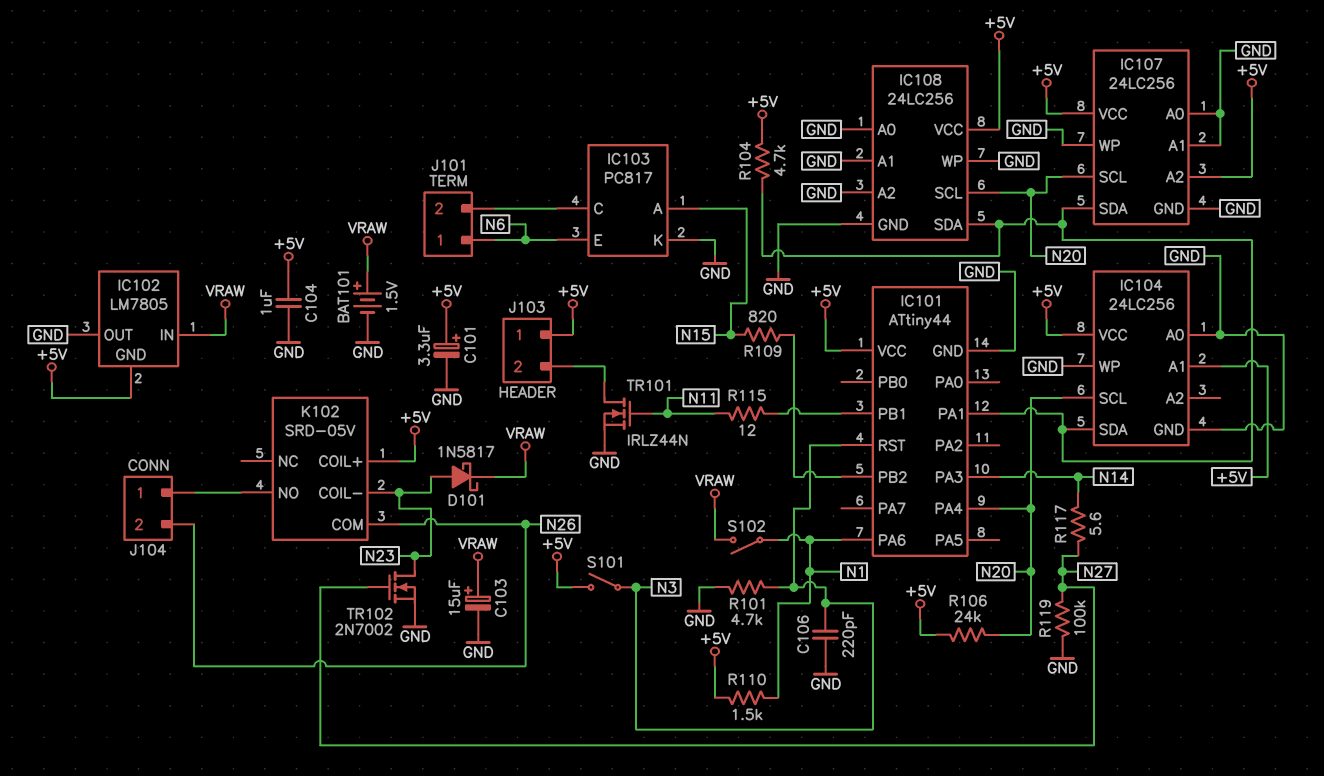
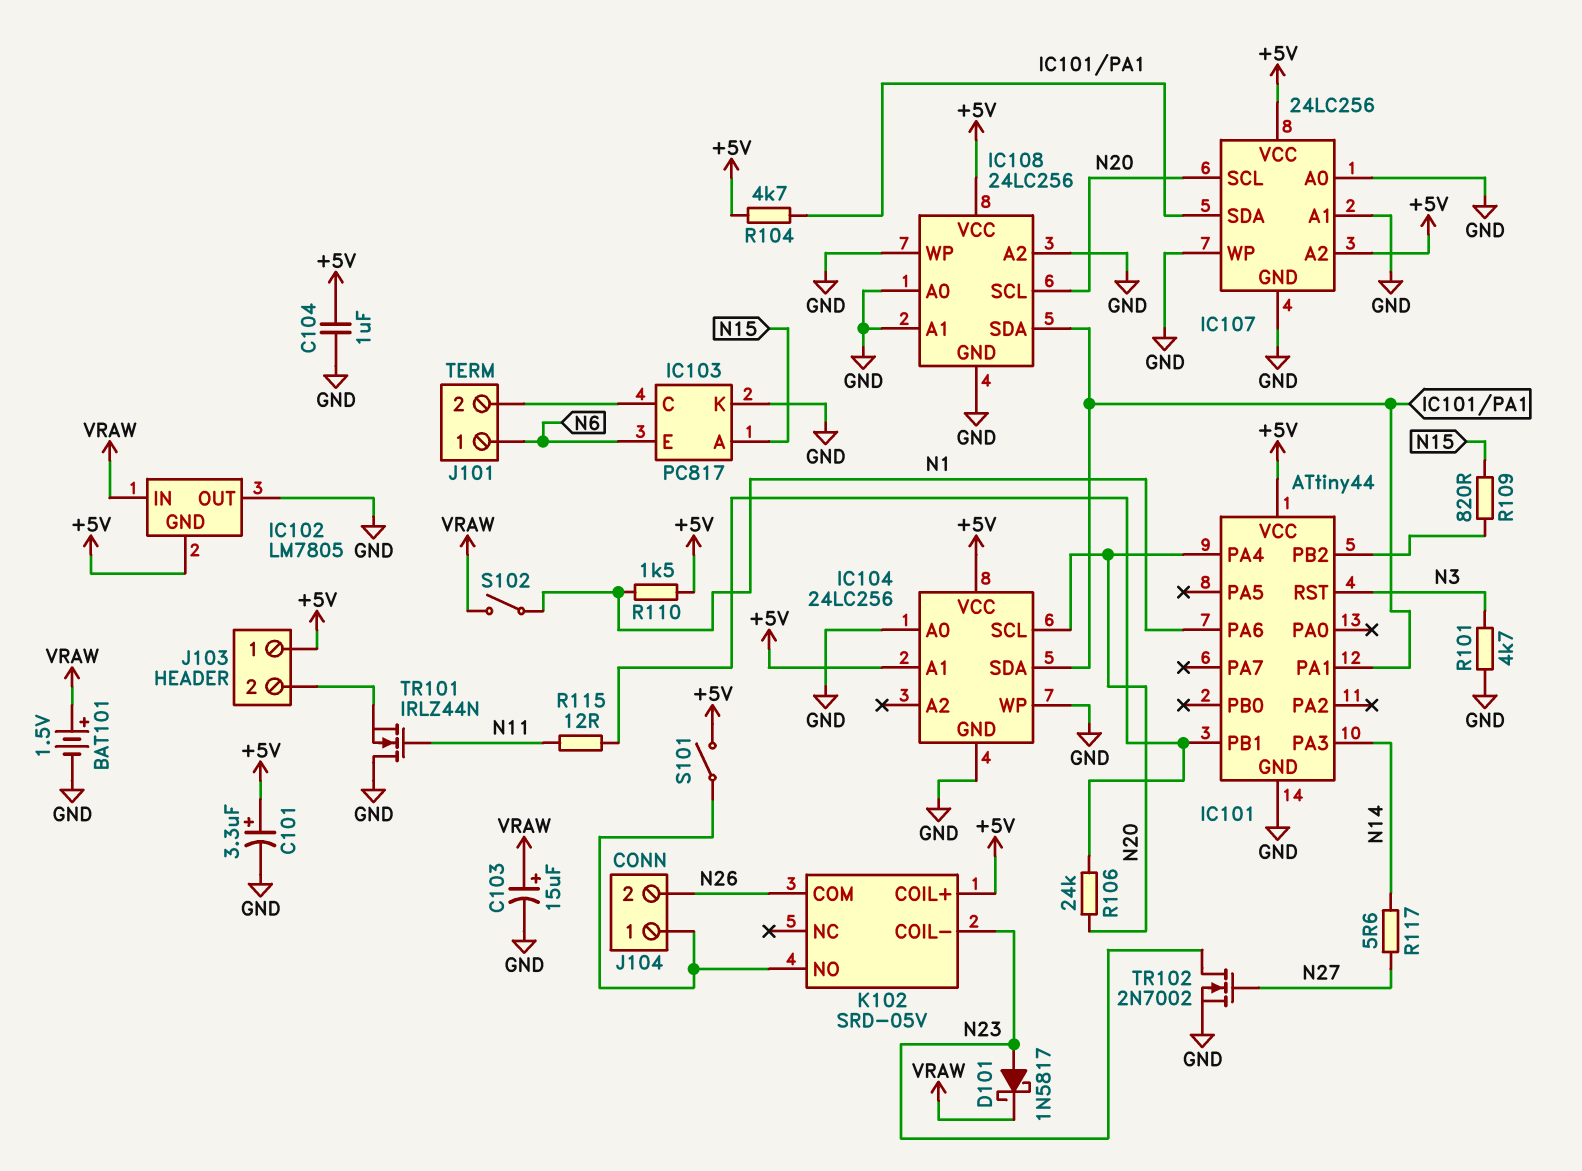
C106: 220pF (GND, N3) -> none
R106: 24k (+5V, N20) -> 24k (IC101/PB1, N20)
R119: 100k (GND, N27) -> none
S101: switch (+5V, N3) -> switch (+5V, J104/1)
TR101: NMOS IRLZ44N (G N11, D J103/2, S GND) -> NMOS IRLZ44N (G N11, D GND, S J103/2)

